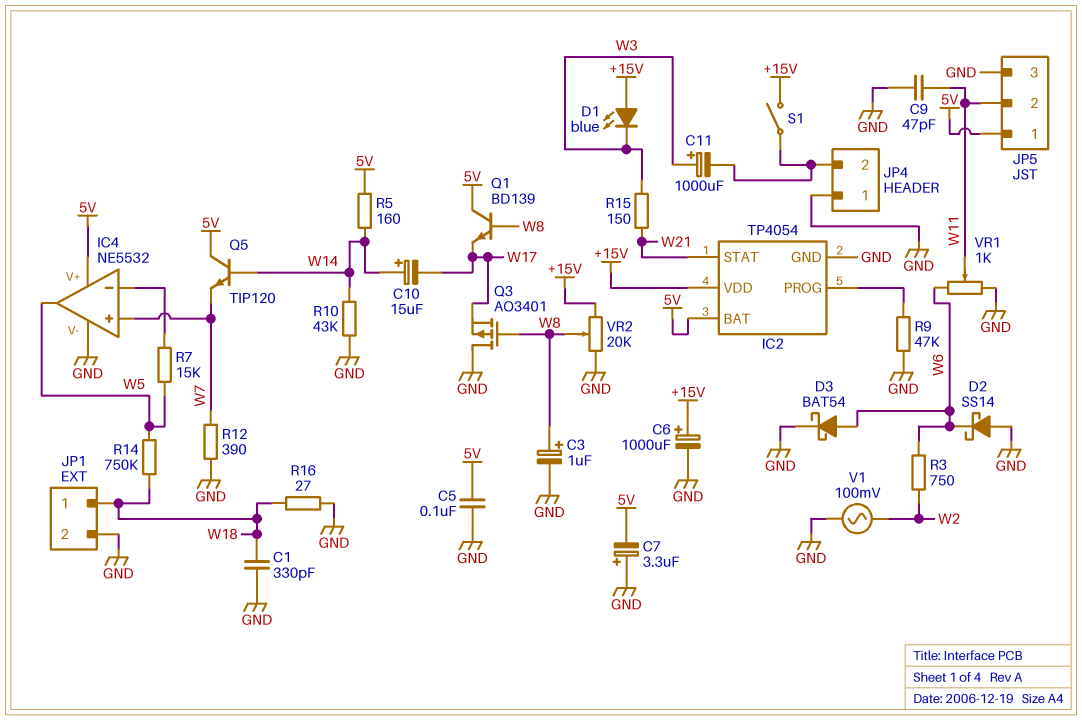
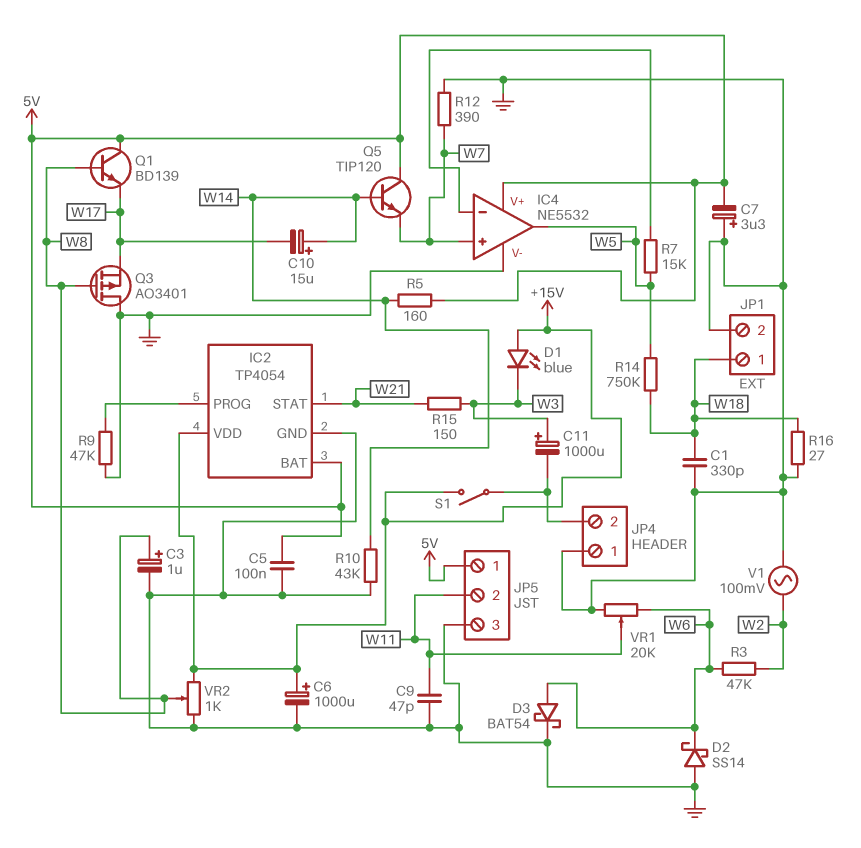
R3: 750 (W2, W6) -> 47k (W2, W6)
VR1: 1k (GND, W6, wiper W11) -> 20k (GND, W6, wiper W11)
VR2: 20k (+15V, GND, wiper W8) -> 1k (+15V, GND, wiper W8)

